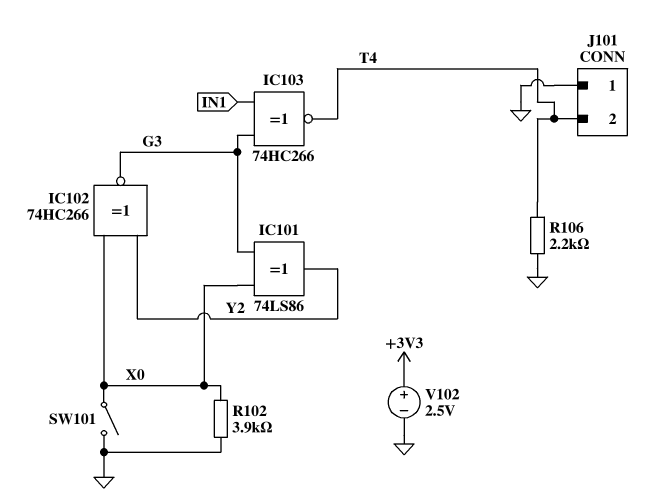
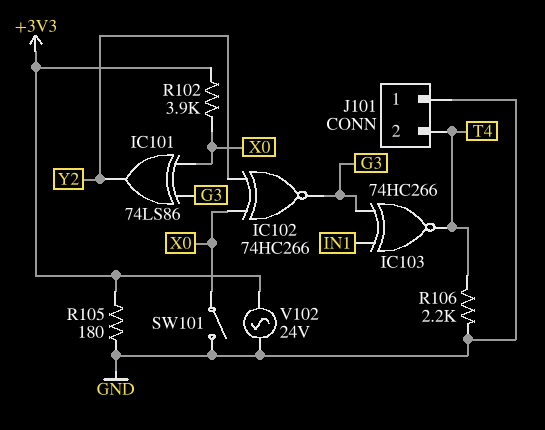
R102: 3.9k (GND, X0) -> 3.9k (+3V3, X0)
R105: none -> 180 (+3V3, GND)
V102: 2.5V (plus +3V3, minus GND) -> AC 24V (+3V3, GND)

